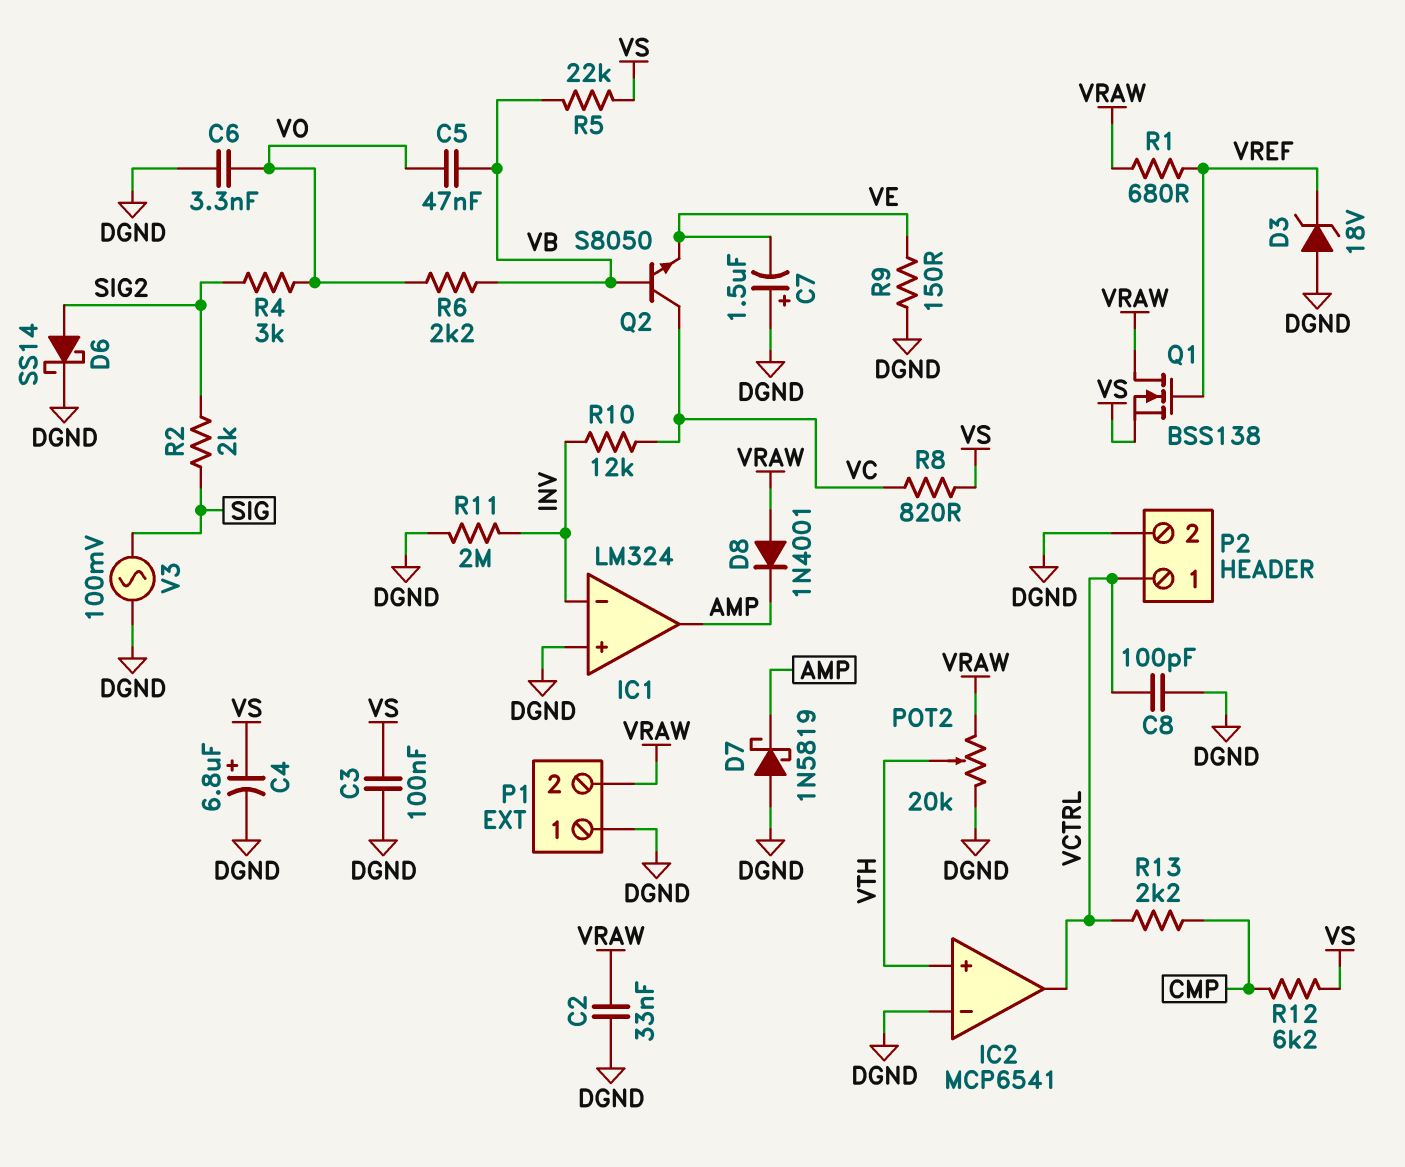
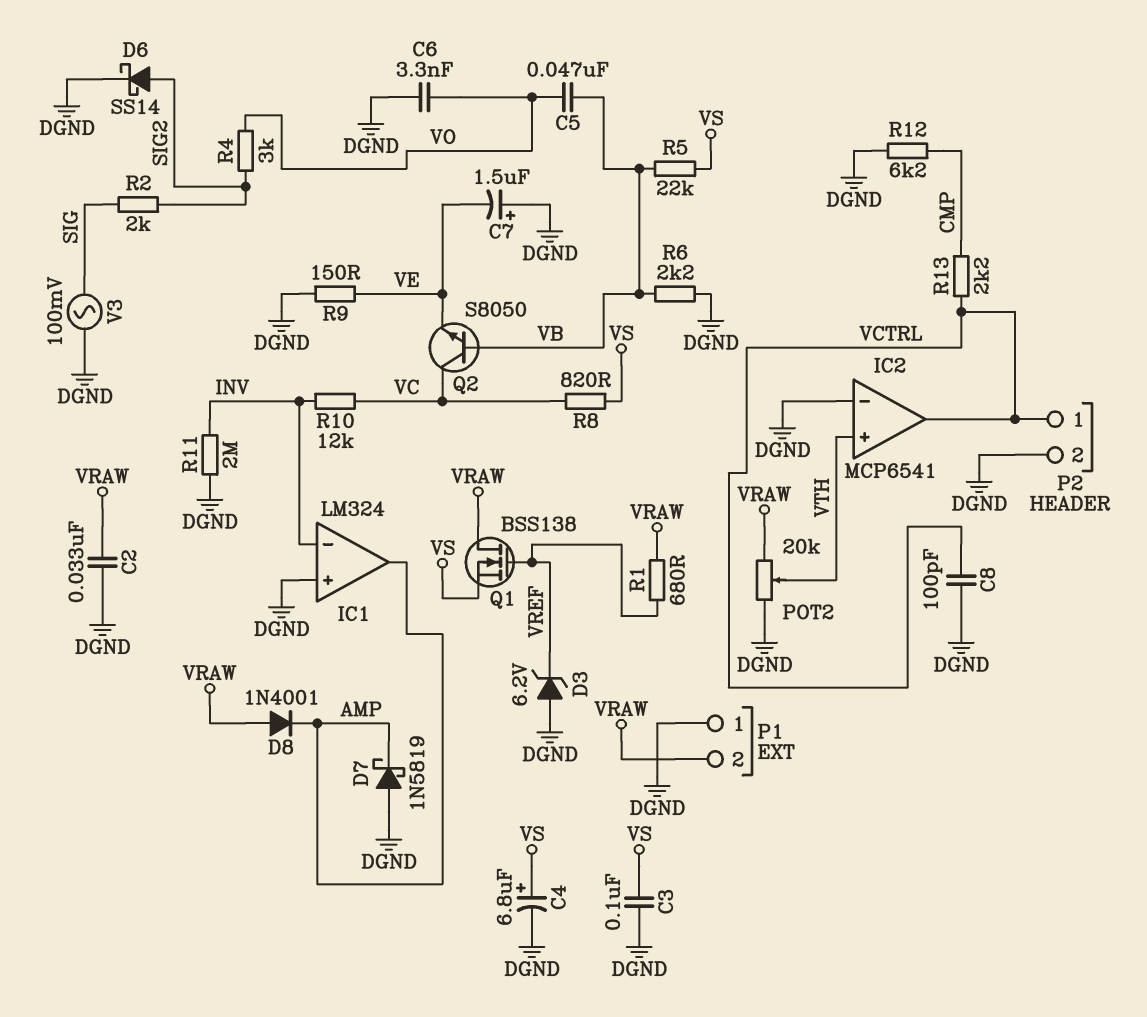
D3: zener 18V (A DGND, K VREF) -> zener 6.2V (A DGND, K VREF)
R6: 2.2k (VB, VO) -> 2.2k (DGND, VB)
R12: 6.2k (CMP, VS) -> 6.2k (CMP, DGND)

